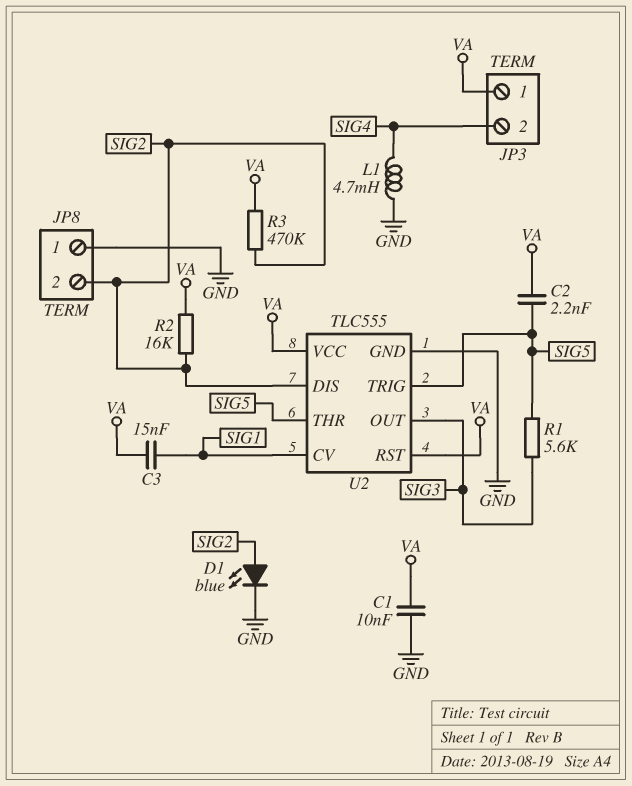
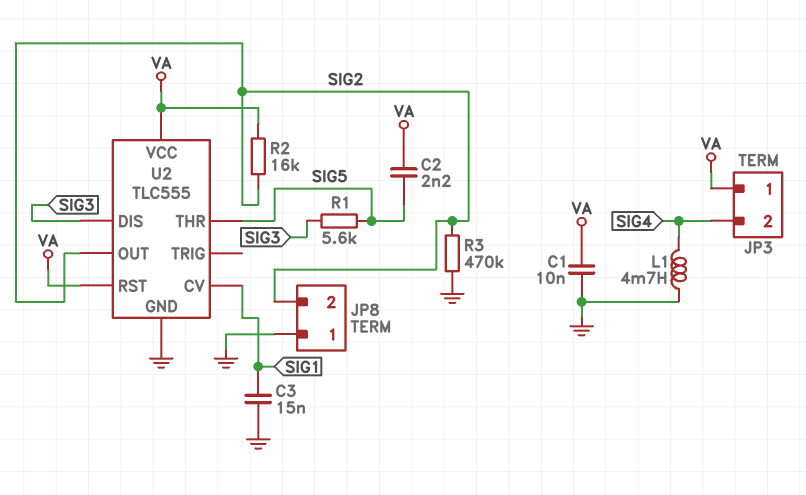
C3: 15nF (SIG1, VA) -> 15nF (GND, SIG1)
D1: LED blue (A SIG2, K GND) -> none
R3: 470k (SIG2, VA) -> 470k (GND, SIG2)
U2 pin DIS: SIG2 -> SIG3
U2 pin OUT: SIG3 -> SIG2
U2 pin TRIG: SIG5 -> none

